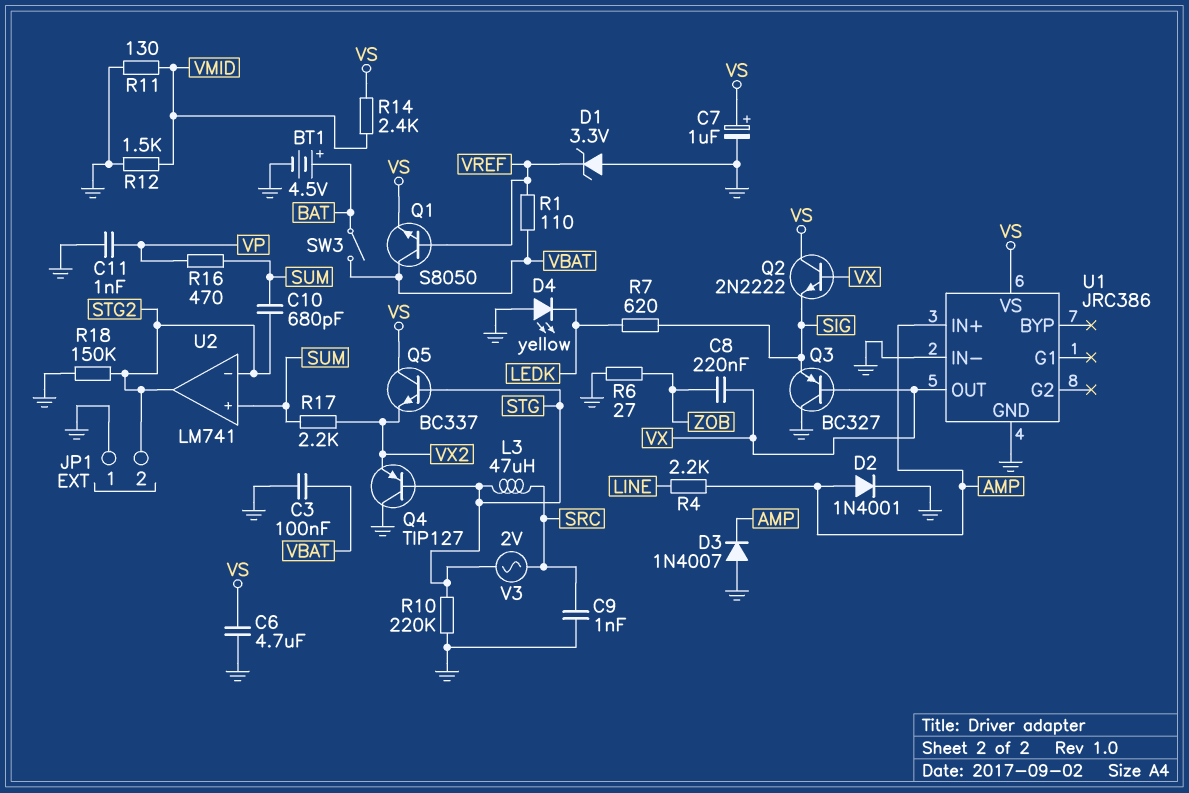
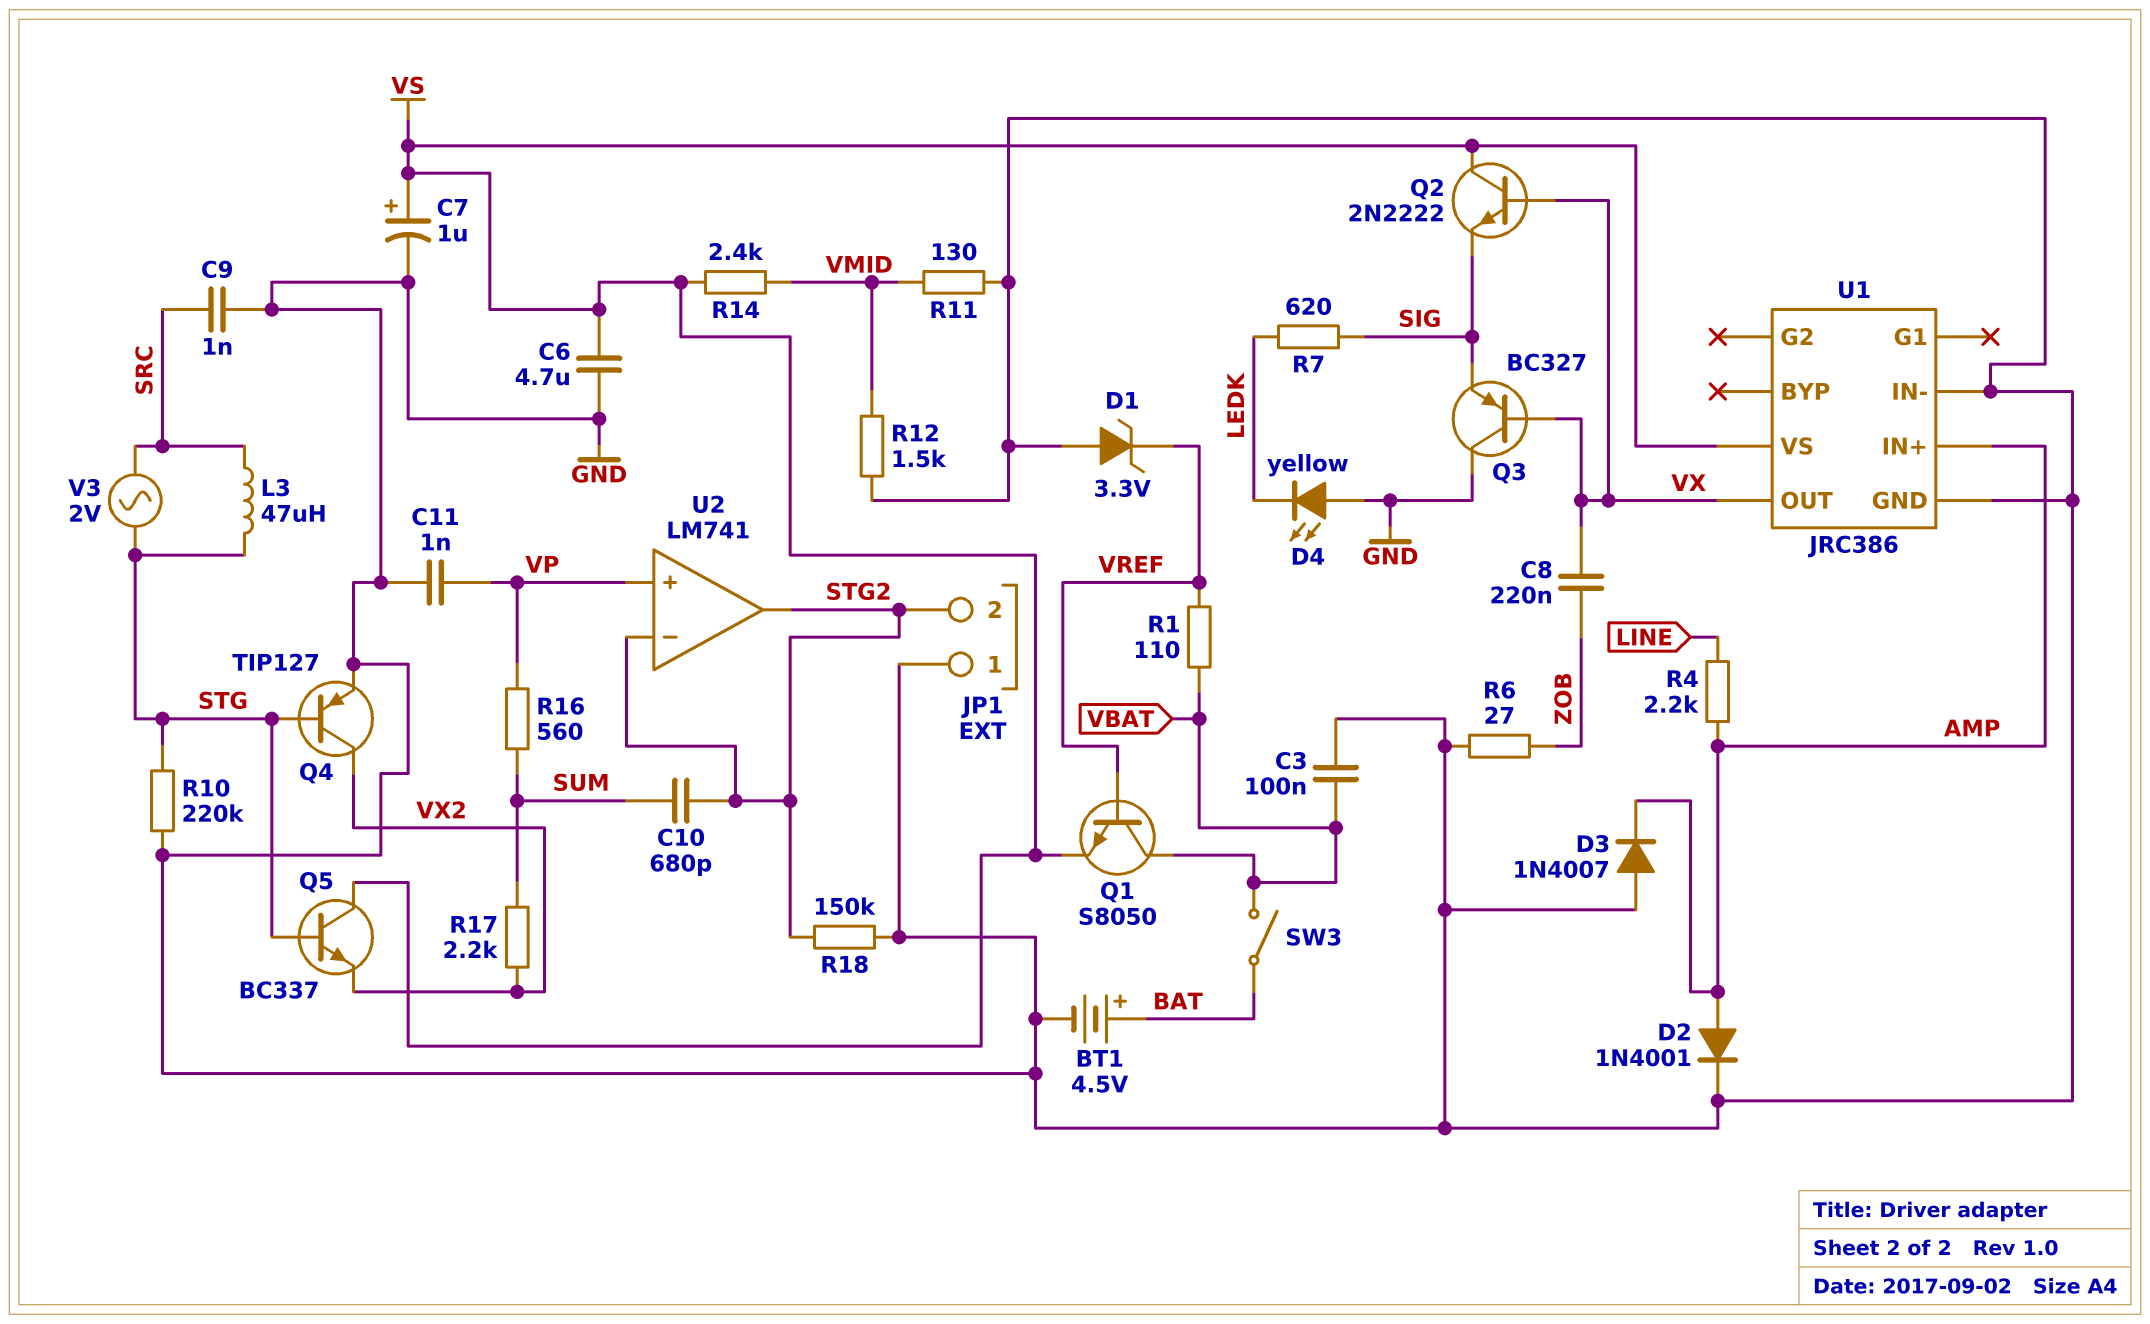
Q4: PNP TIP127 (B STG, C GND, E VX2) -> PNP TIP127 (B STG, C VX2, E GND)
R16: 470 (SUM, VP) -> 560 (SUM, VP)
U2 pin in+: SUM -> VP

